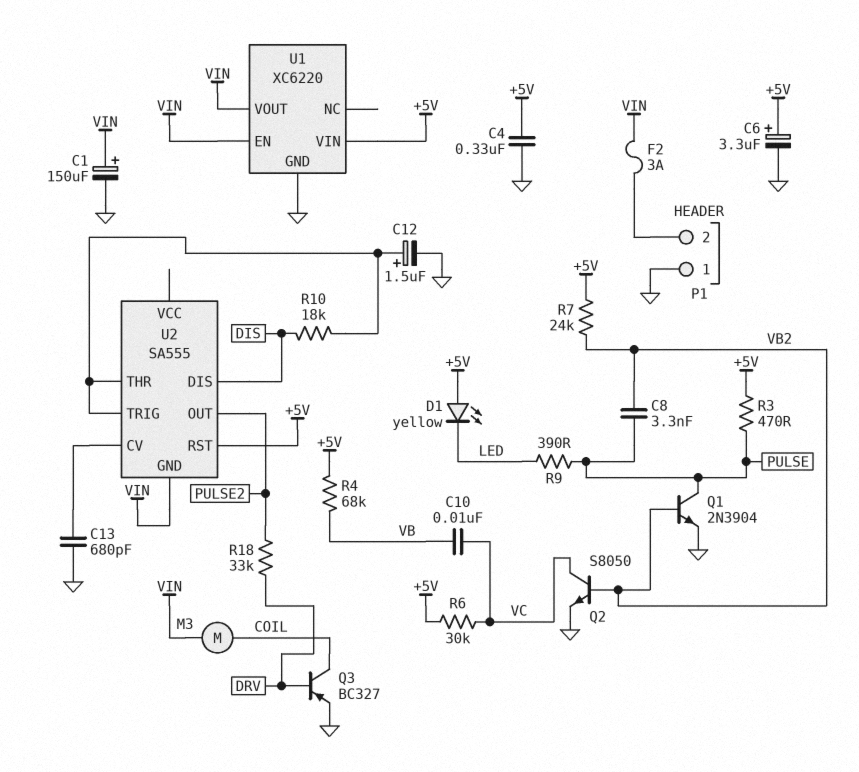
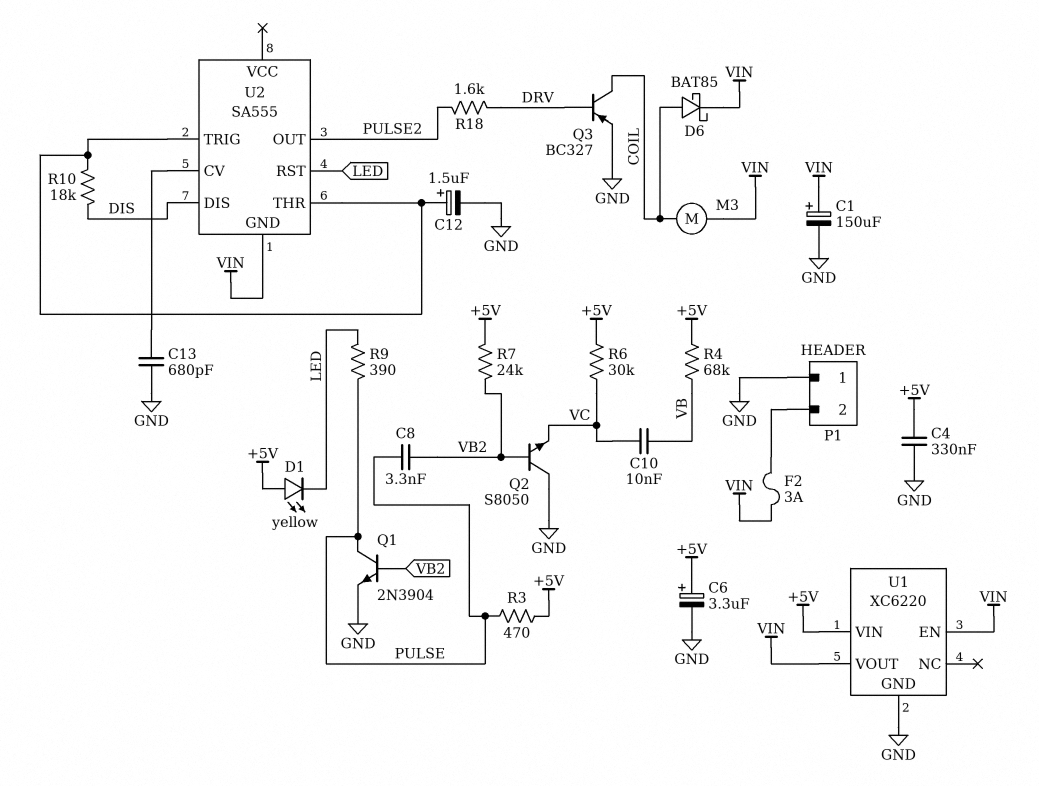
D6: none -> schottky BAT85 (A COIL, K VIN)
Q2: NPN S8050 (B VB2, C VC, E GND) -> NPN S8050 (B VB2, C GND, E VC)
R18: 33k (DRV, PULSE2) -> 1.6k (DRV, PULSE2)
U2 pin RST: +5V -> LED

